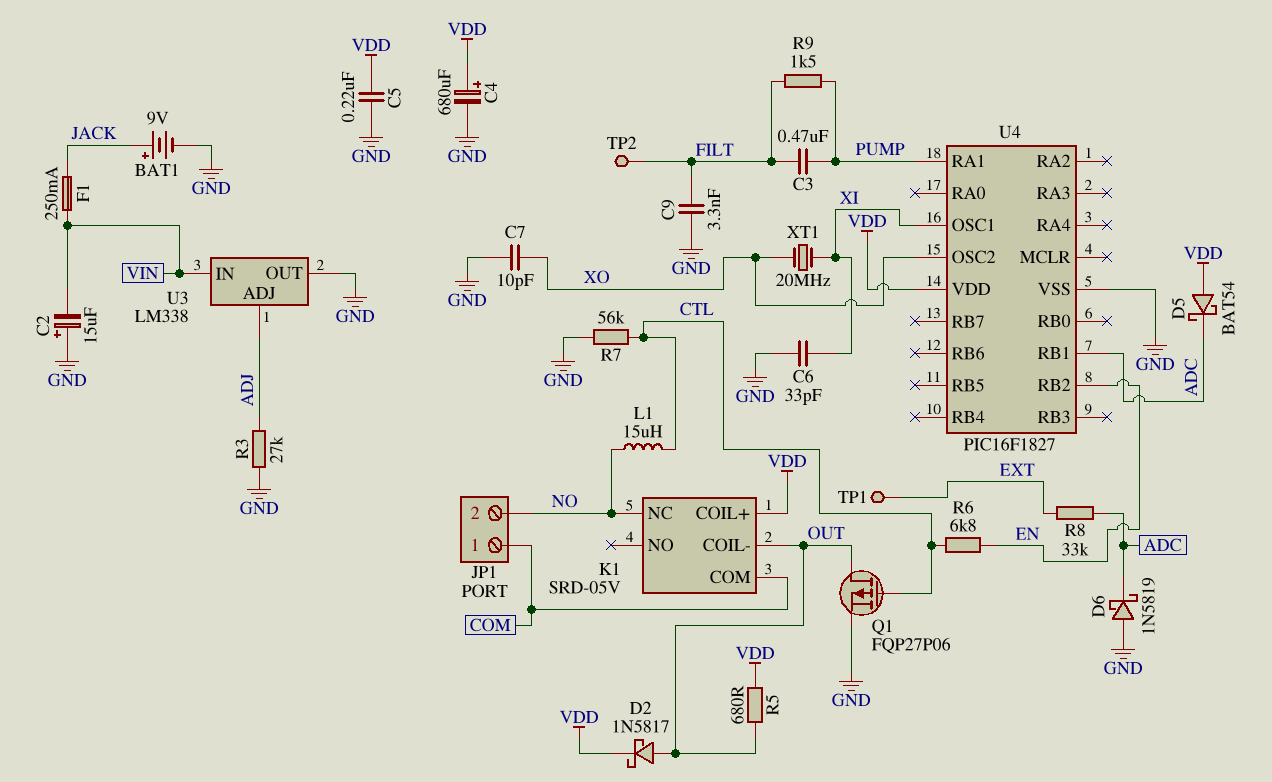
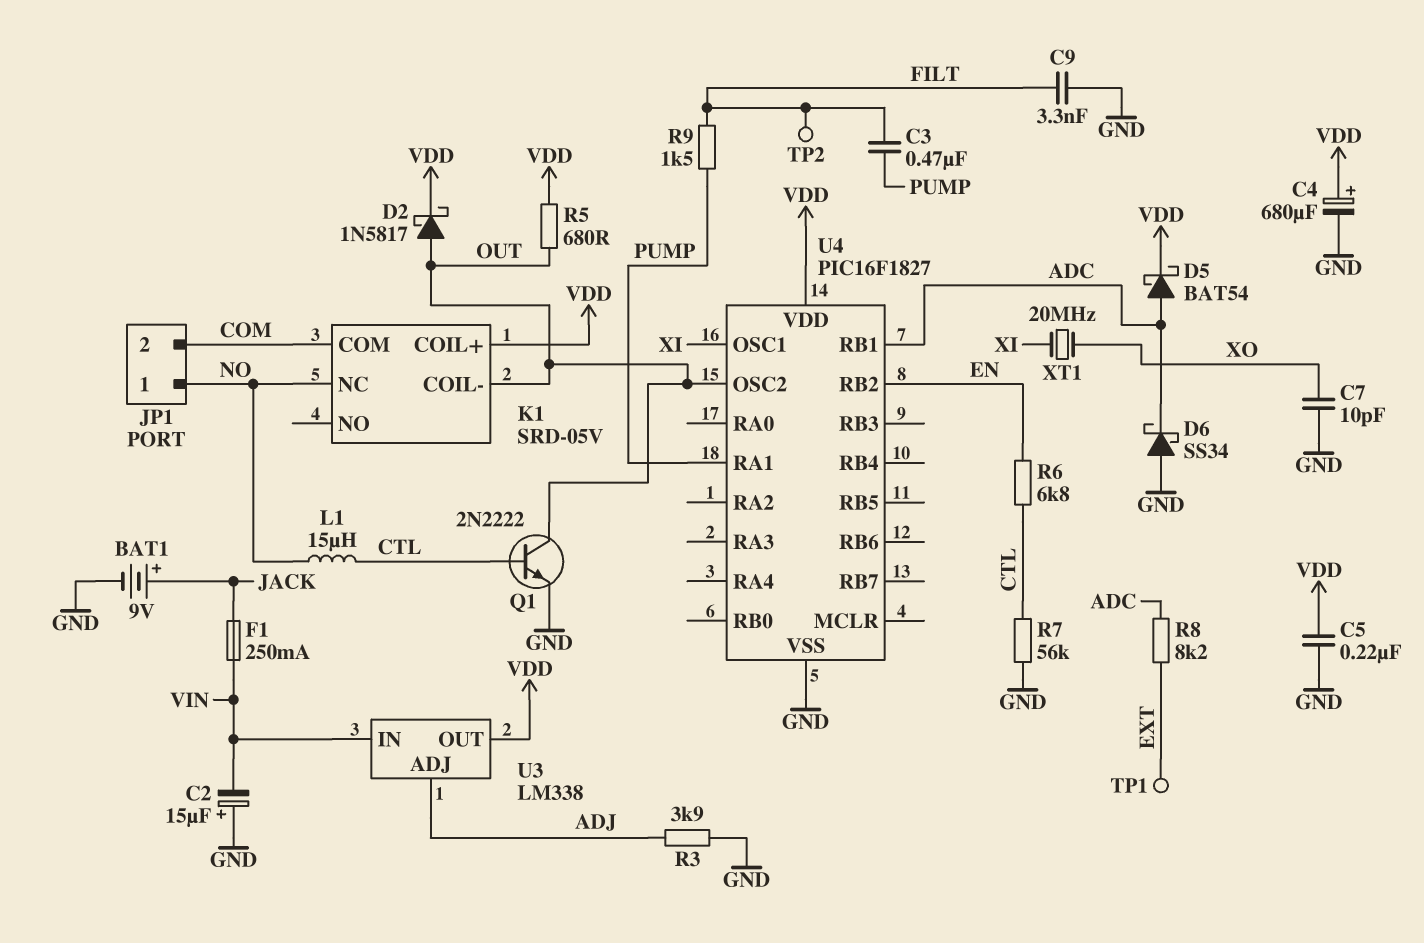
C6: 33pF (GND, XI) -> none
D5: schottky BAT54 (A VDD, K ADC) -> schottky BAT54 (A ADC, K VDD)
D6: schottky 1N5819 (A GND, K ADC) -> schottky SS34 (A GND, K ADC)
JP1 pin 1: COM -> NO
JP1 pin 2: NO -> COM
Q1: PMOS FQP27P06 (G CTL, D OUT, S GND) -> NPN 2N2222 (B CTL, C OUT, E GND)
R3: 27k (ADJ, GND) -> 3.9k (ADJ, GND)
R8: 33k (ADC, EXT) -> 8.2k (ADC, EXT)
U3 pin OUT: GND -> VDD
U4 pin OSC2: XO -> OUT

